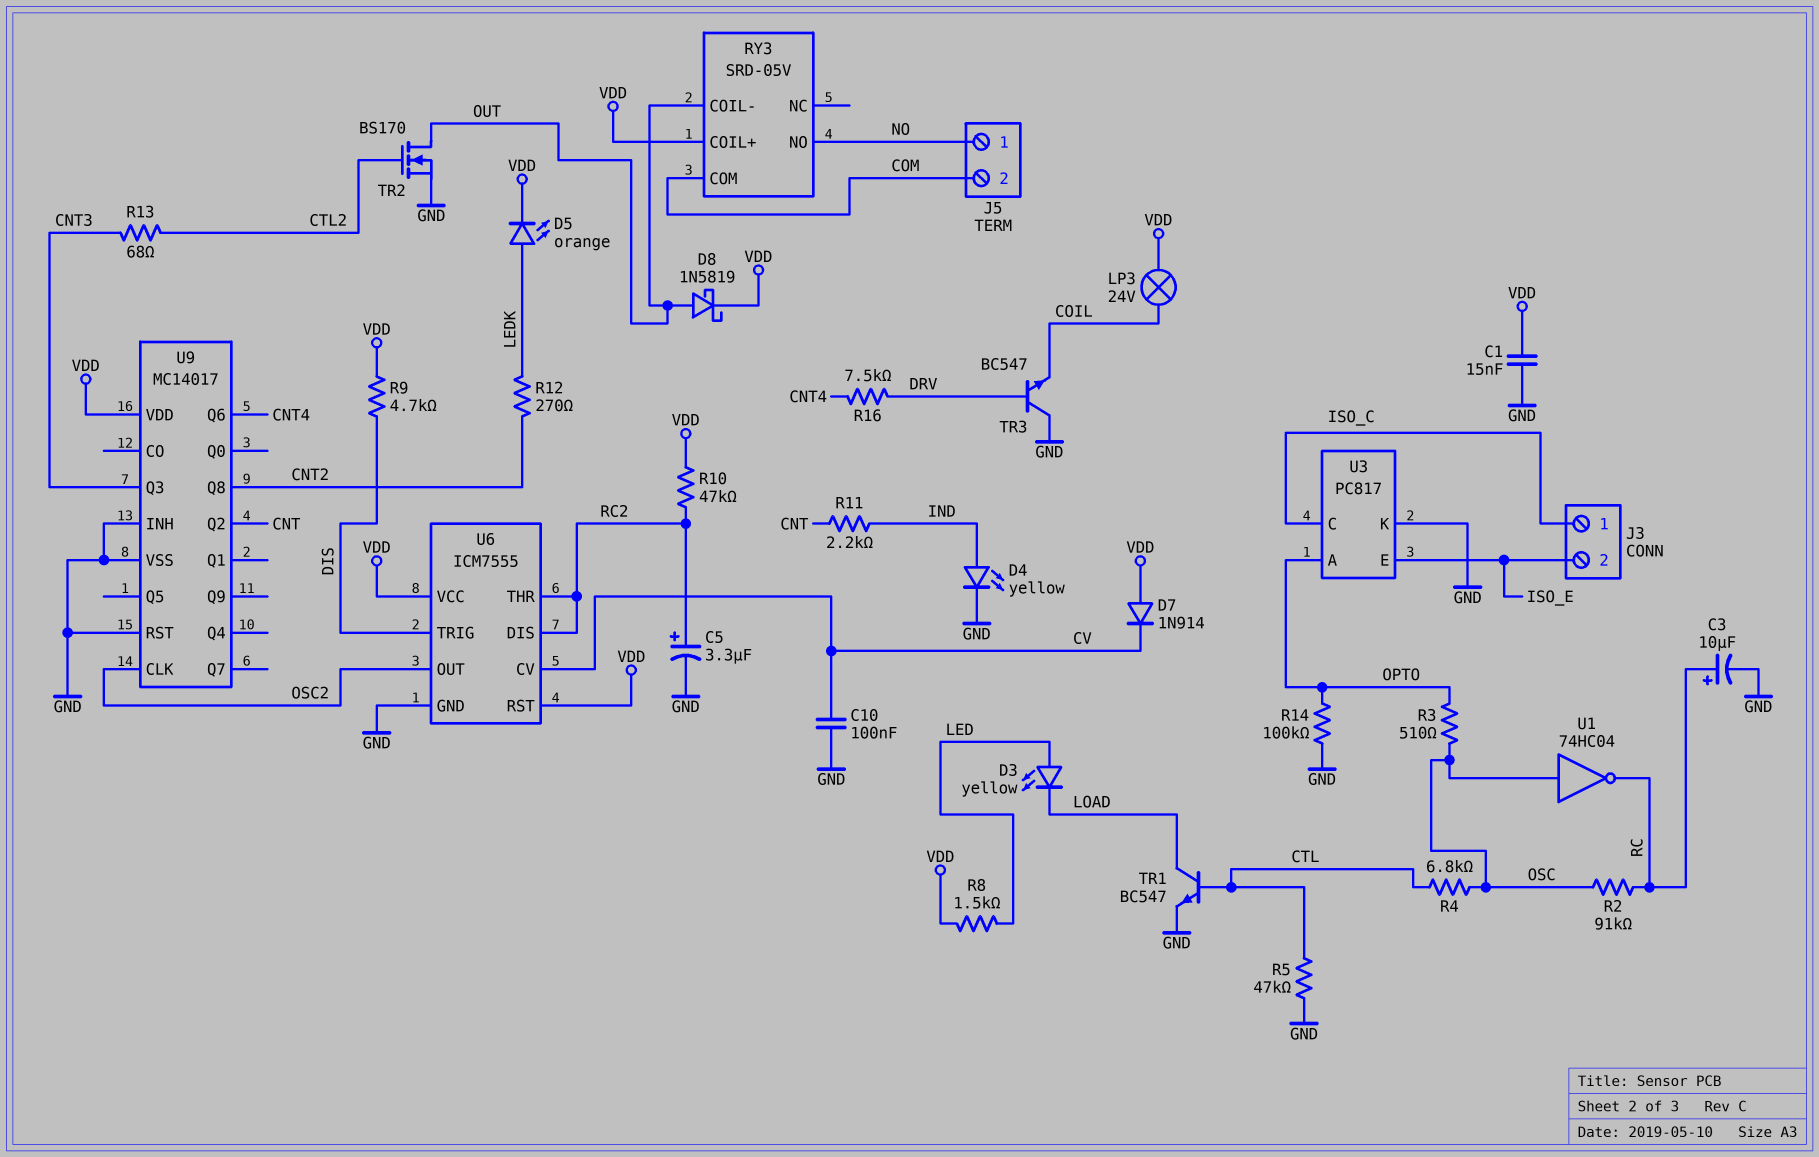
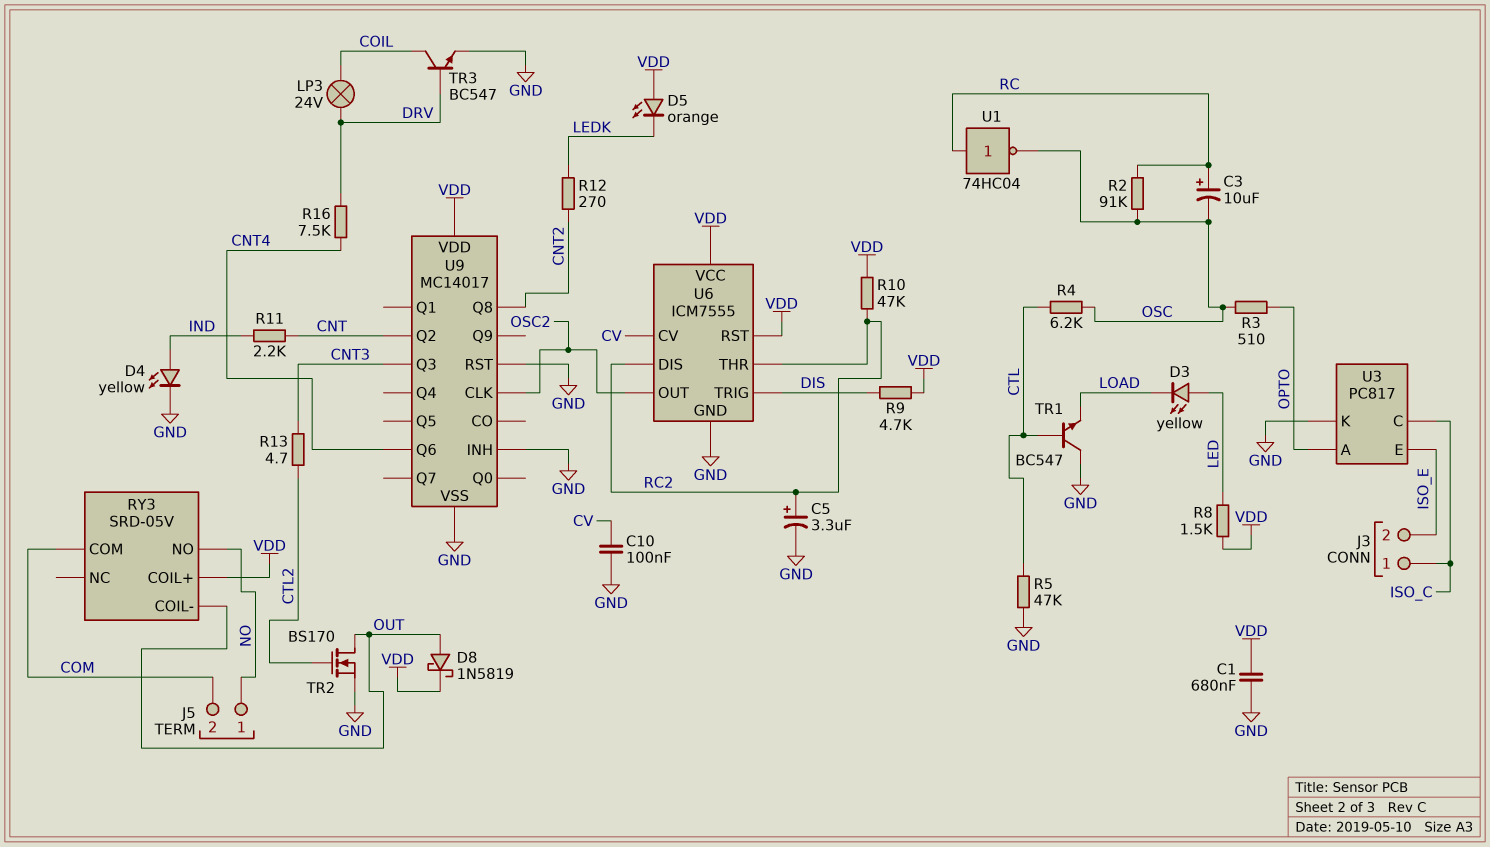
C1: 15nF (GND, VDD) -> 680nF (GND, VDD)
C3: 10uF (plus RC, minus GND) -> 10uF (plus RC, minus OSC)
D5: LED orange (A LEDK, K VDD) -> LED orange (A VDD, K LEDK)
D7: diode 1N914 (A VDD, K CV) -> none
LP3: lamp 24V (COIL, VDD) -> lamp 24V (COIL, DRV)
R4: 6.8k (CTL, OSC) -> 6.2k (CTL, OSC)
R13: 68 (CNT3, CTL2) -> 4.7 (CNT3, CTL2)
R14: 100k (GND, OPTO) -> none
TR1: NPN BC547 (B CTL, C LOAD, E GND) -> NPN BC547 (B CTL, C GND, E LOAD)
TR3: NPN BC547 (B DRV, C GND, E COIL) -> NPN BC547 (B DRV, C COIL, E GND)
U1: NOT 74HC04 (in OSC, out RC) -> NOT 74HC04 (in RC, out OSC)

